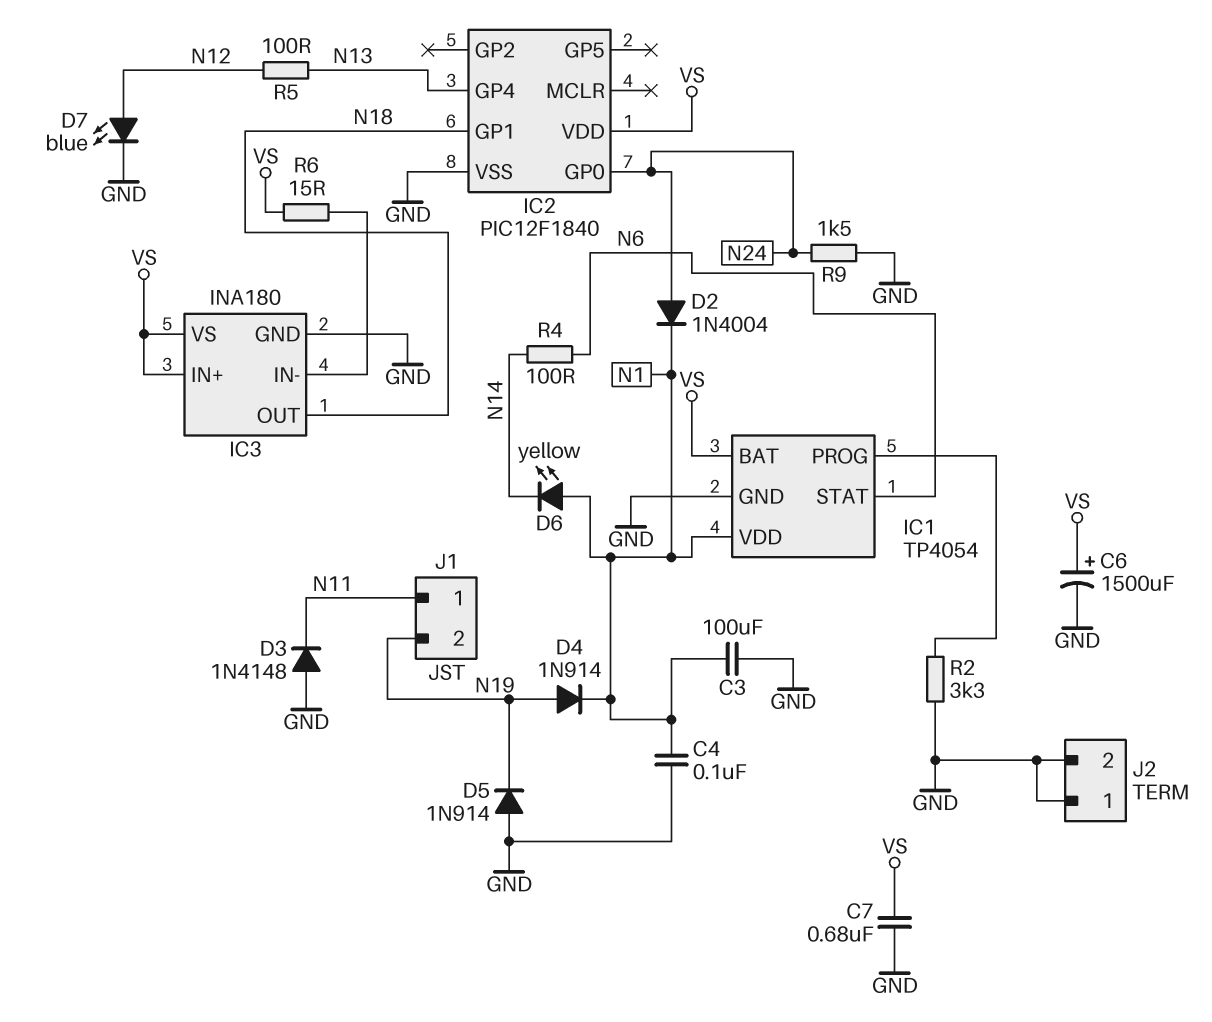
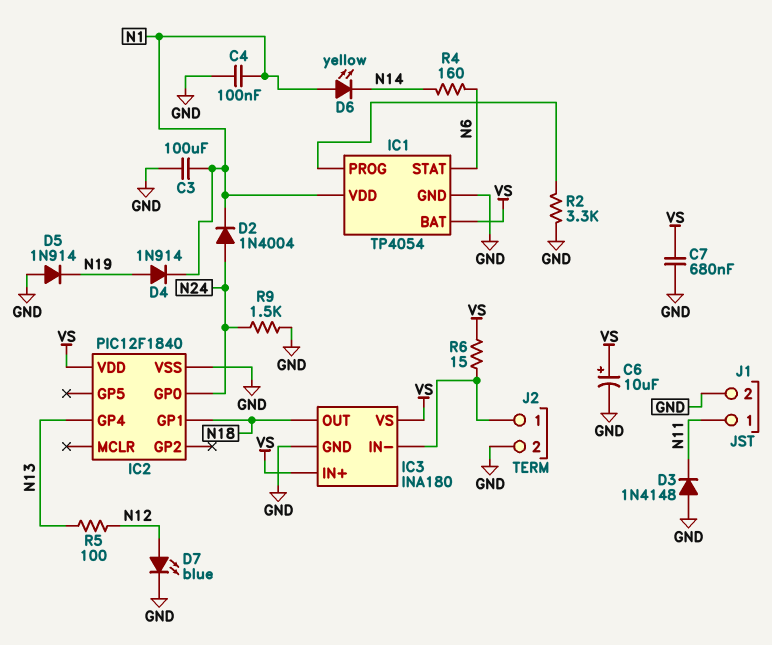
C6: 1500uF (plus VS, minus GND) -> 10uF (plus VS, minus GND)
J1 pin 2: N19 -> GND
J2 pin 1: GND -> IC3/IN-
R4: 100 (N6, N14) -> 160 (N6, N14)

